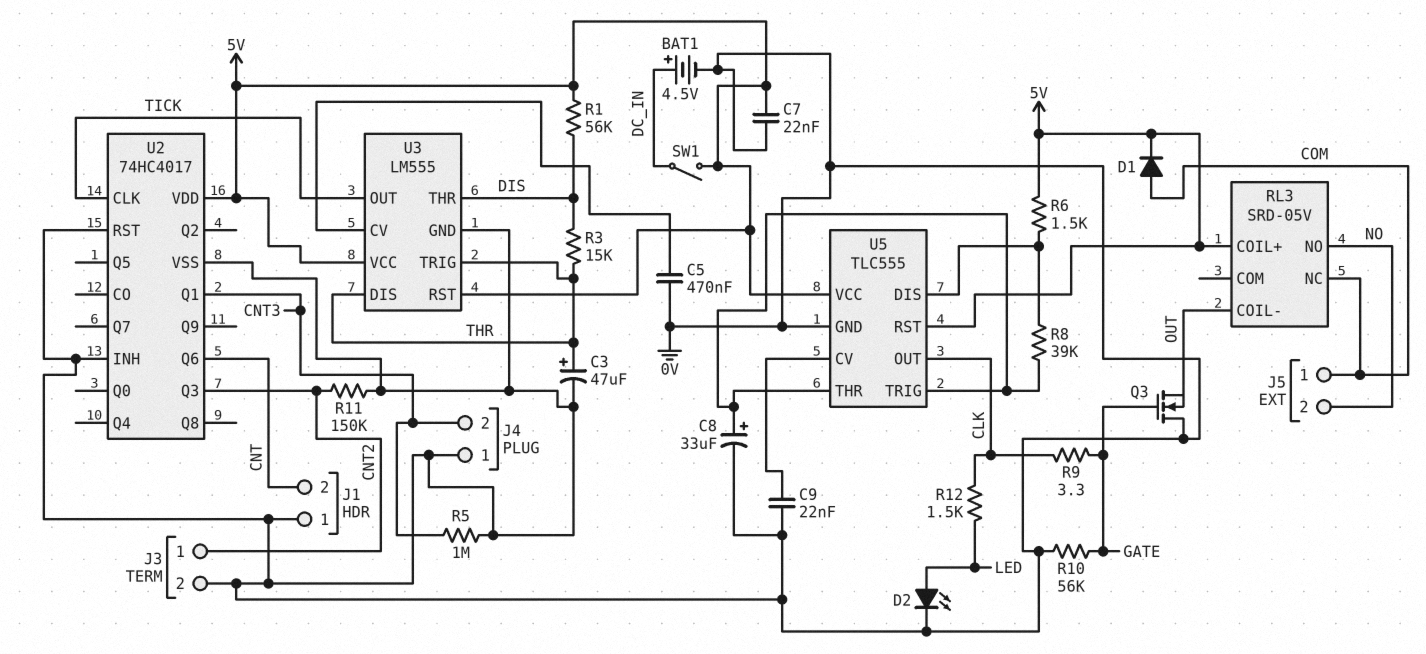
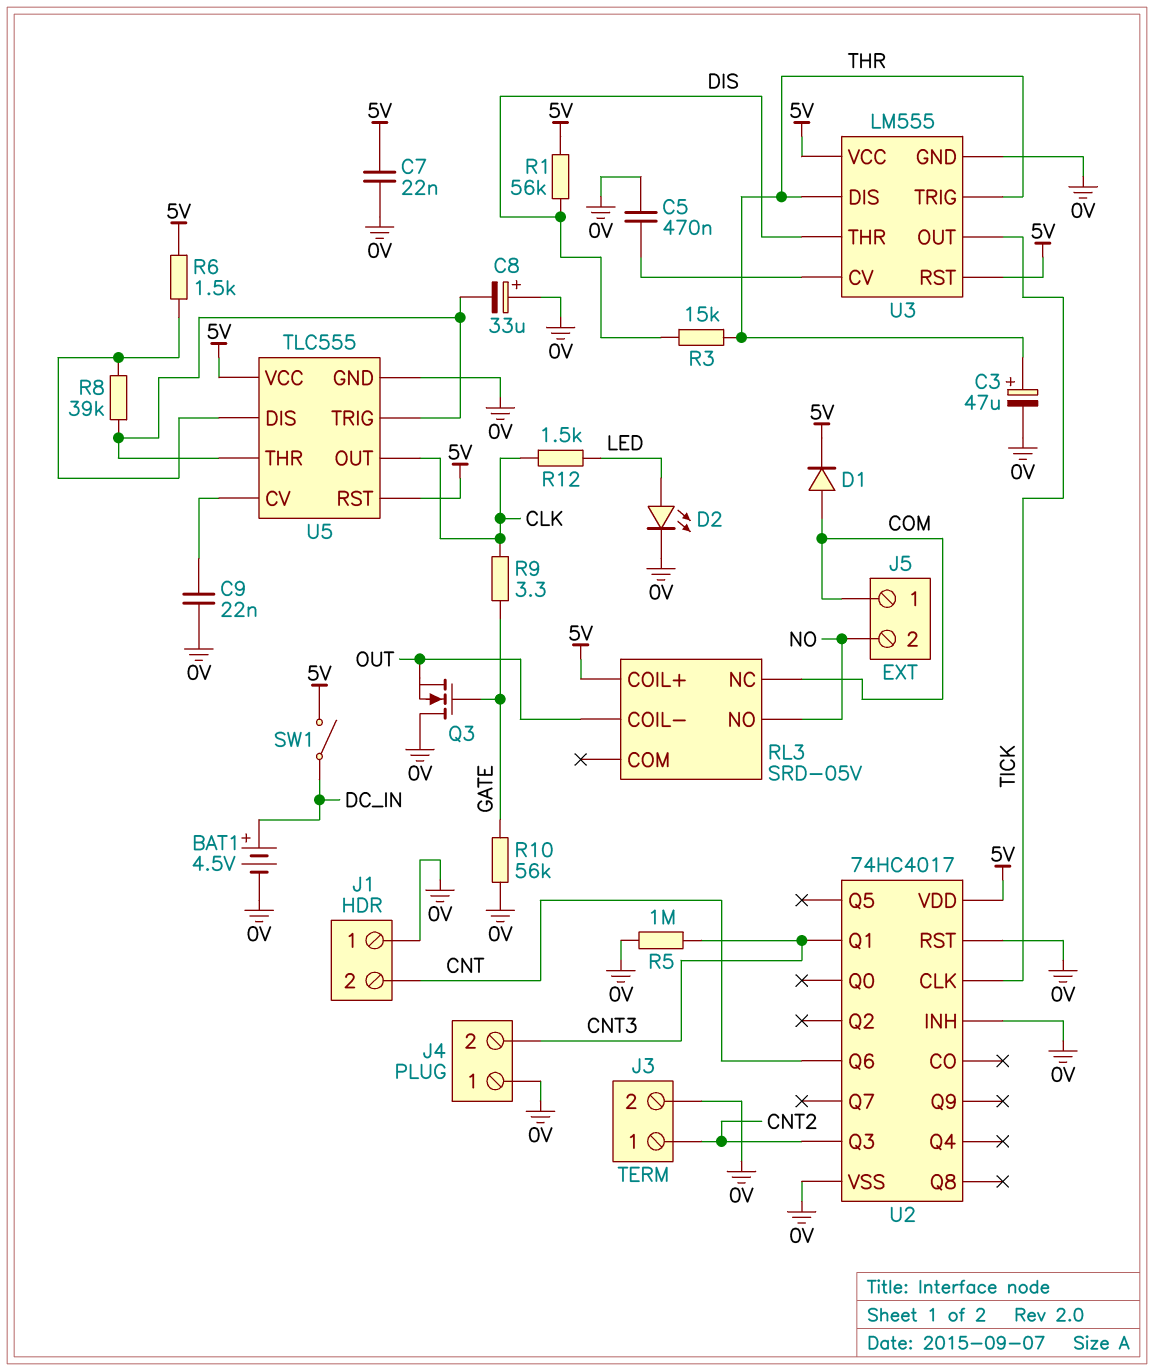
C8: 33uF (plus U5/THR, minus 0V) -> 33uF (plus 0V, minus U5/THR)
R11: 150k (0V, CNT2) -> none

